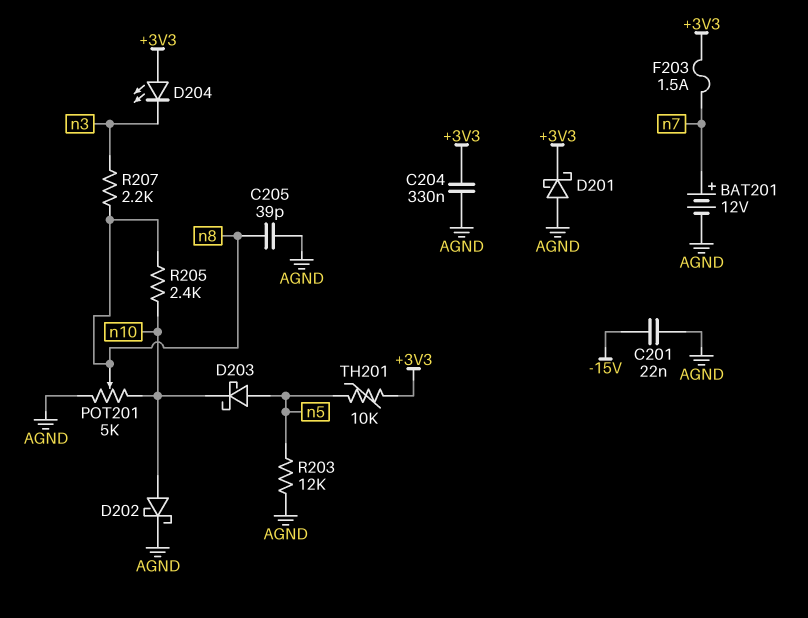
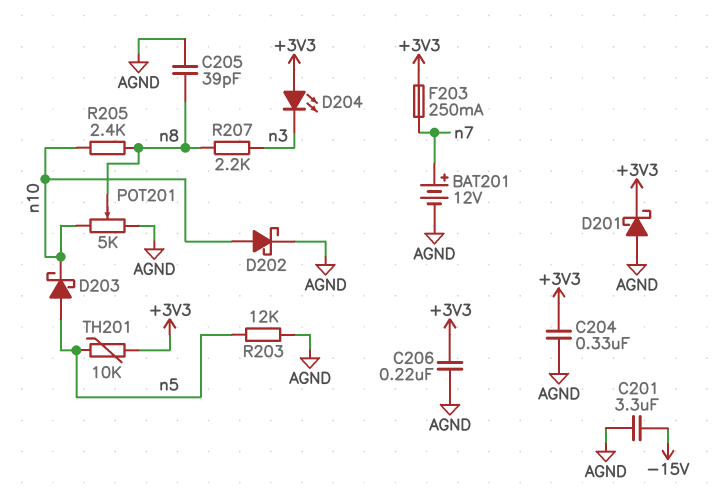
C201: 22nF (-15V, AGND) -> 3.3uF (-15V, AGND)
C206: none -> 220nF (+3V3, AGND)
F203: 1.5A (+3V3, n7) -> 250mA (+3V3, n7)

